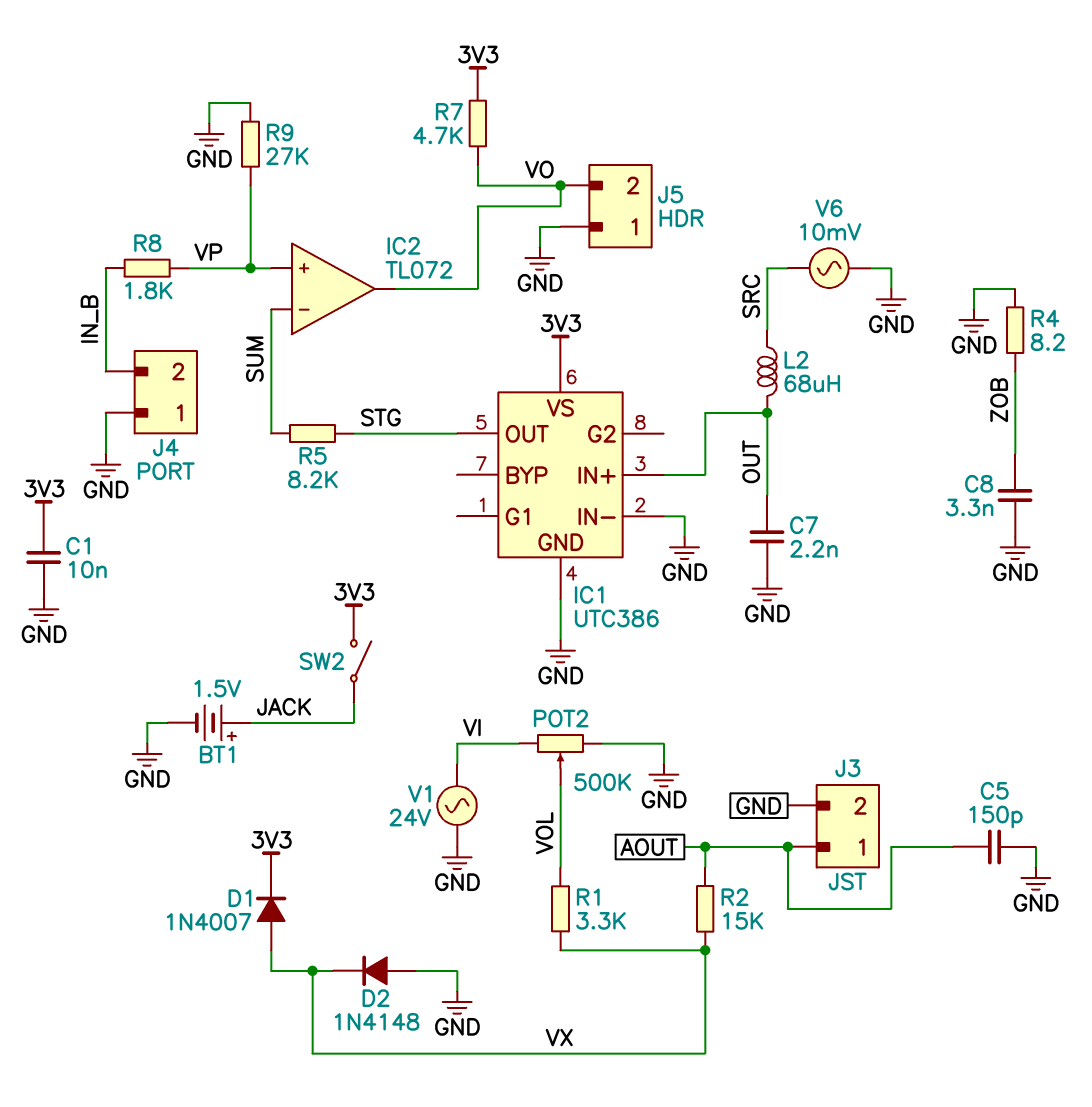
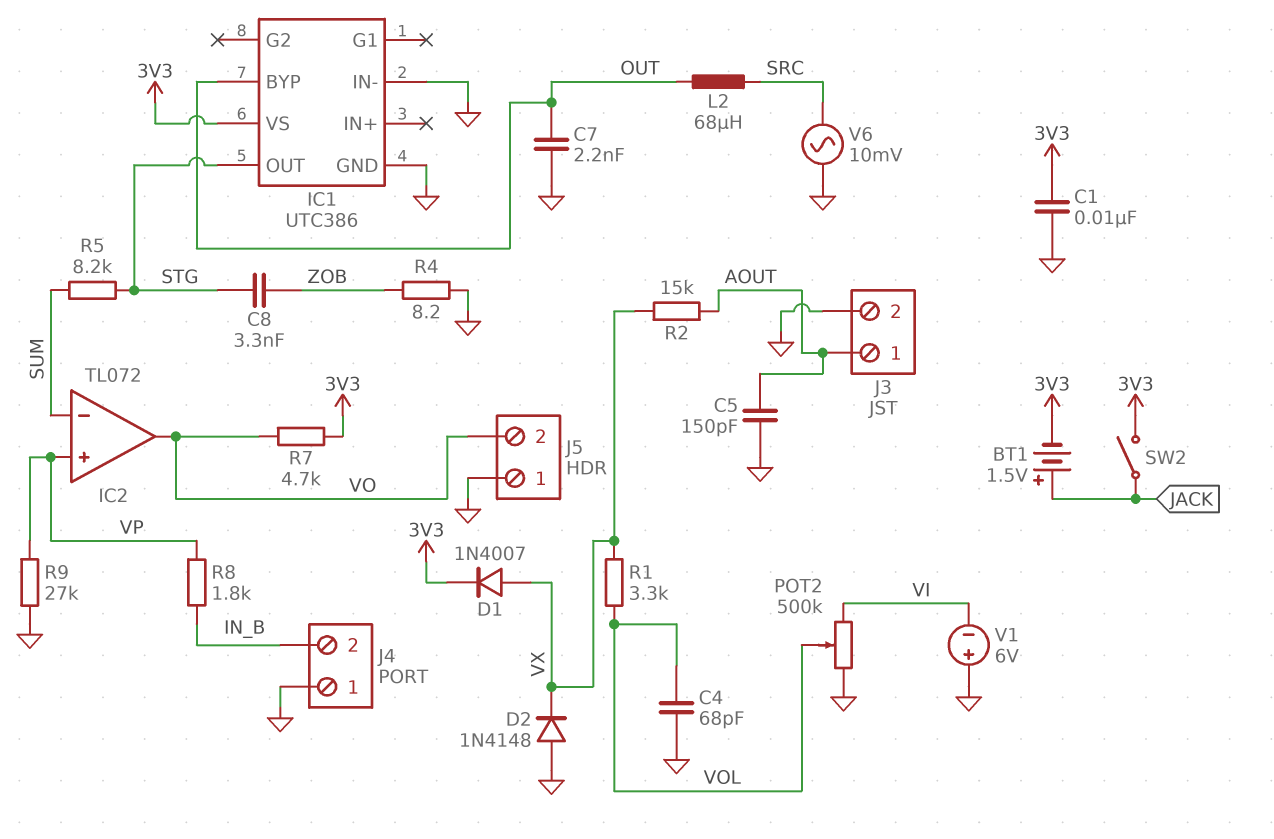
BT1: 1.5V (plus JACK, minus GND) -> 1.5V (plus JACK, minus 3V3)
C4: none -> 68pF (GND, VOL)
C8: 3.3nF (GND, ZOB) -> 3.3nF (STG, ZOB)
IC1 pin BYP: none -> OUT
IC1 pin IN+: OUT -> none
V1: AC 24V (GND, VI) -> 6V (plus GND, minus VI)

